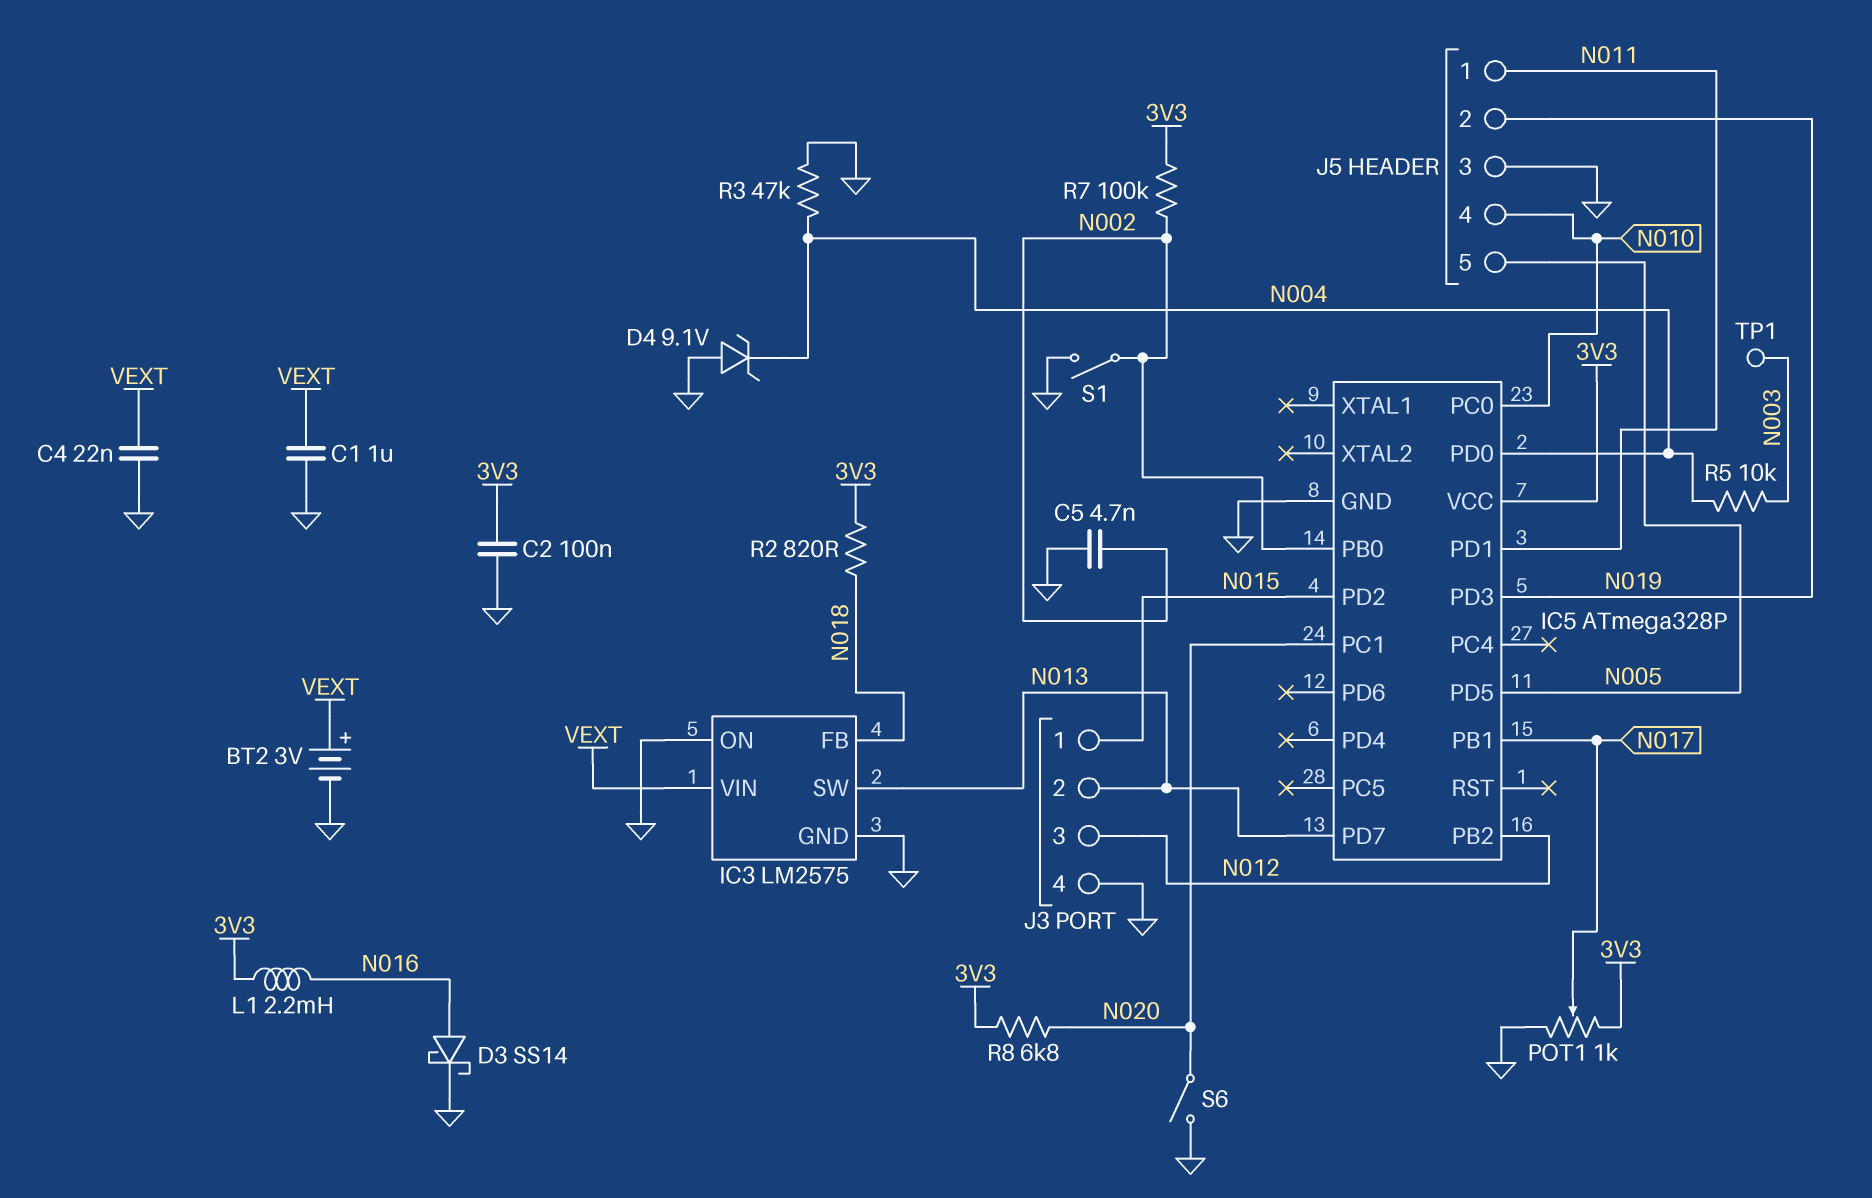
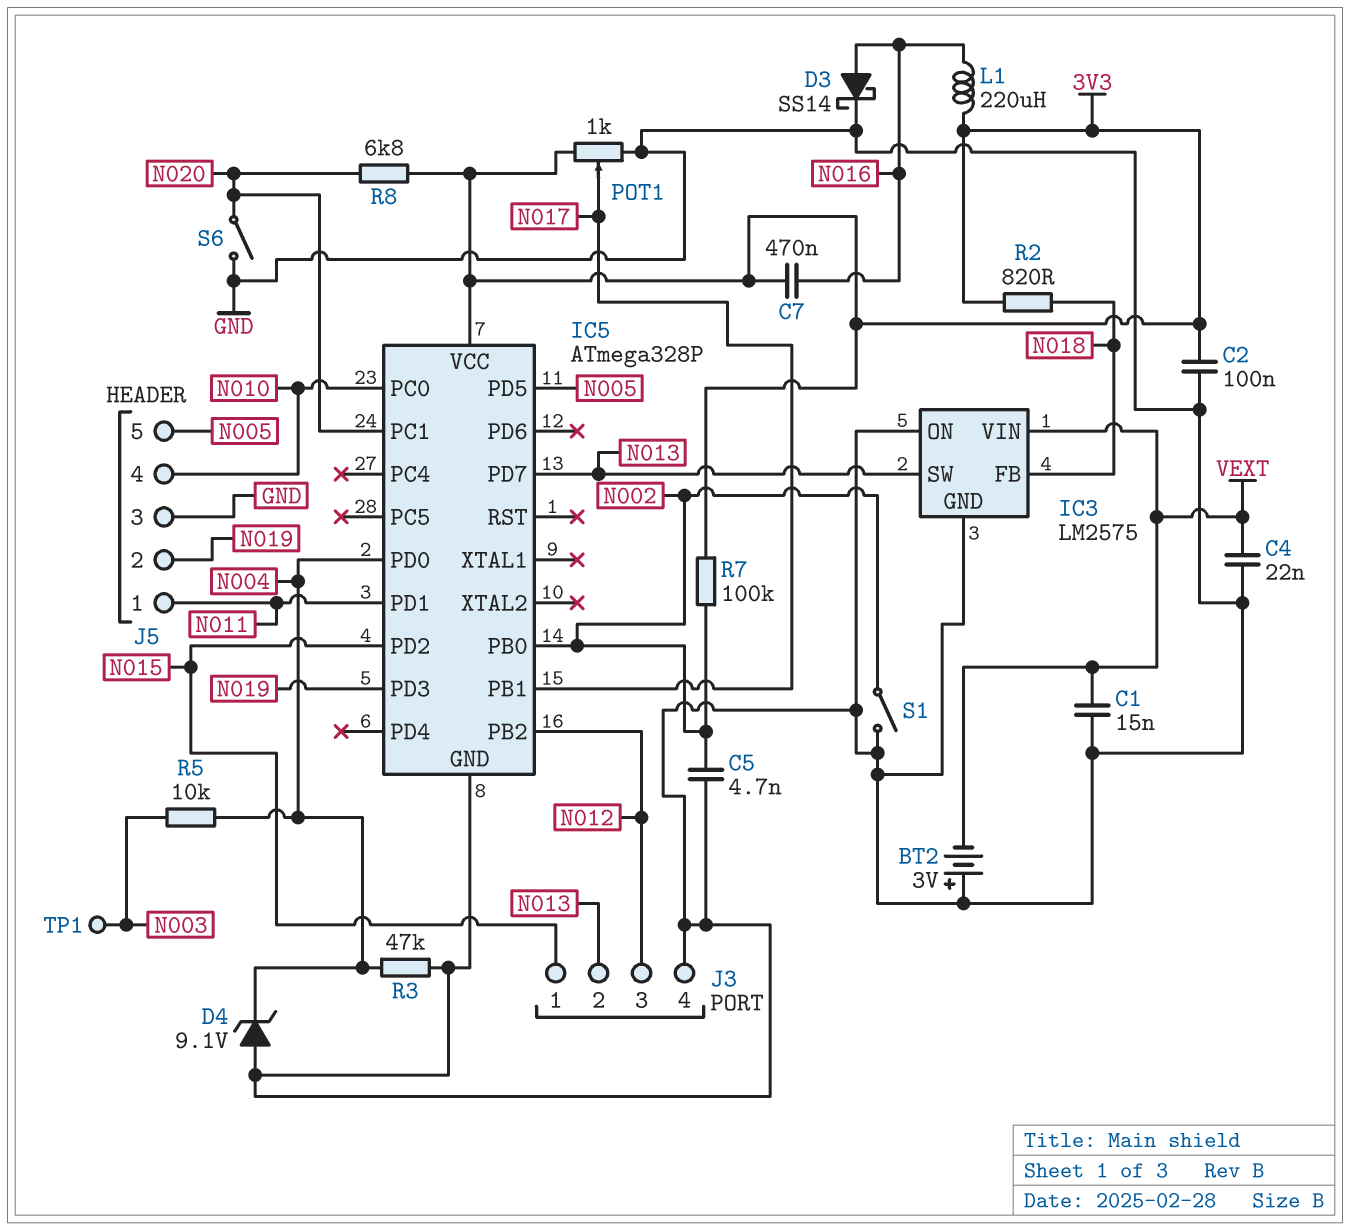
BT2: 3V (plus VEXT, minus GND) -> 3V (plus GND, minus VEXT)
C1: 1uF (GND, VEXT) -> 15nF (GND, VEXT)
C7: none -> 470nF (3V3, N016)
L1: 2.2mH (3V3, N016) -> 220uH (3V3, N016)

